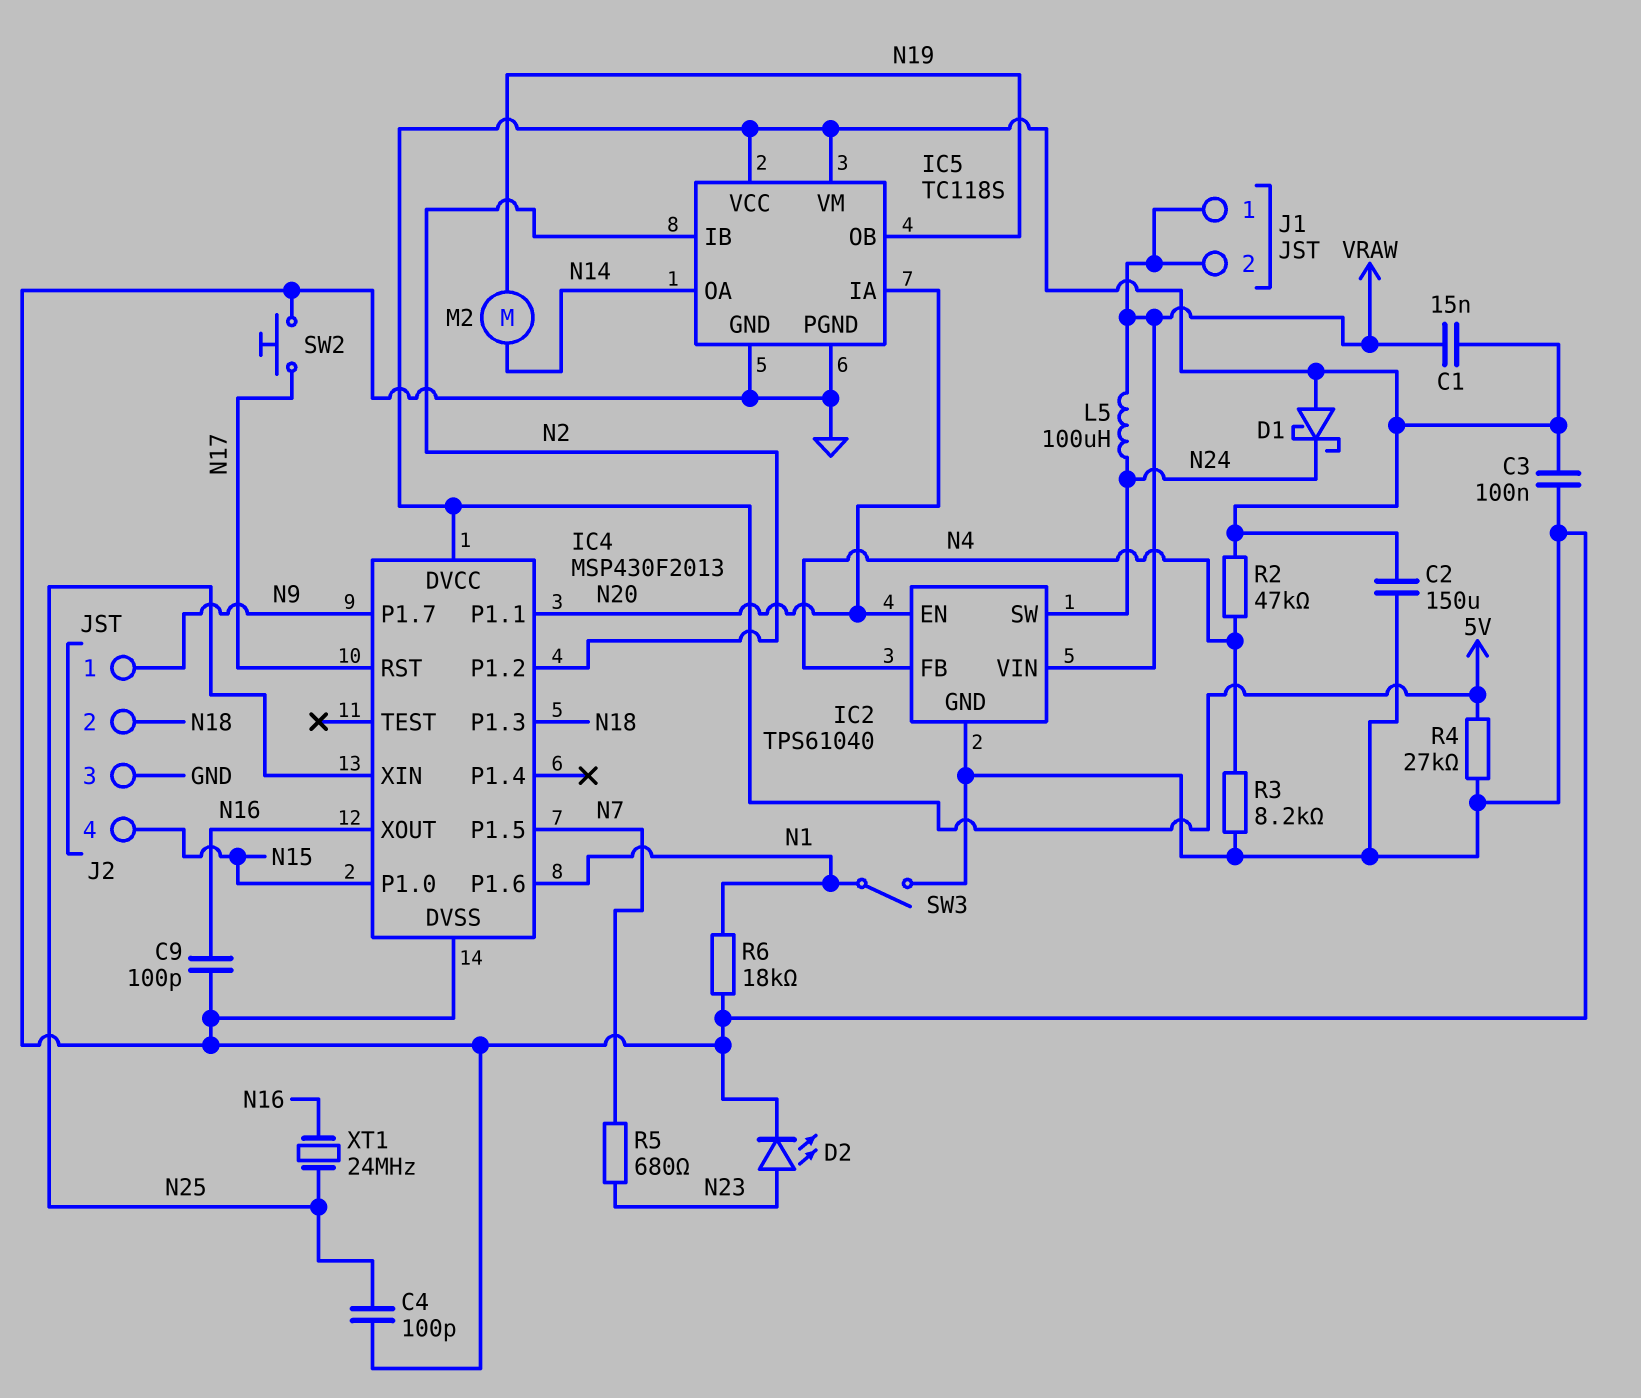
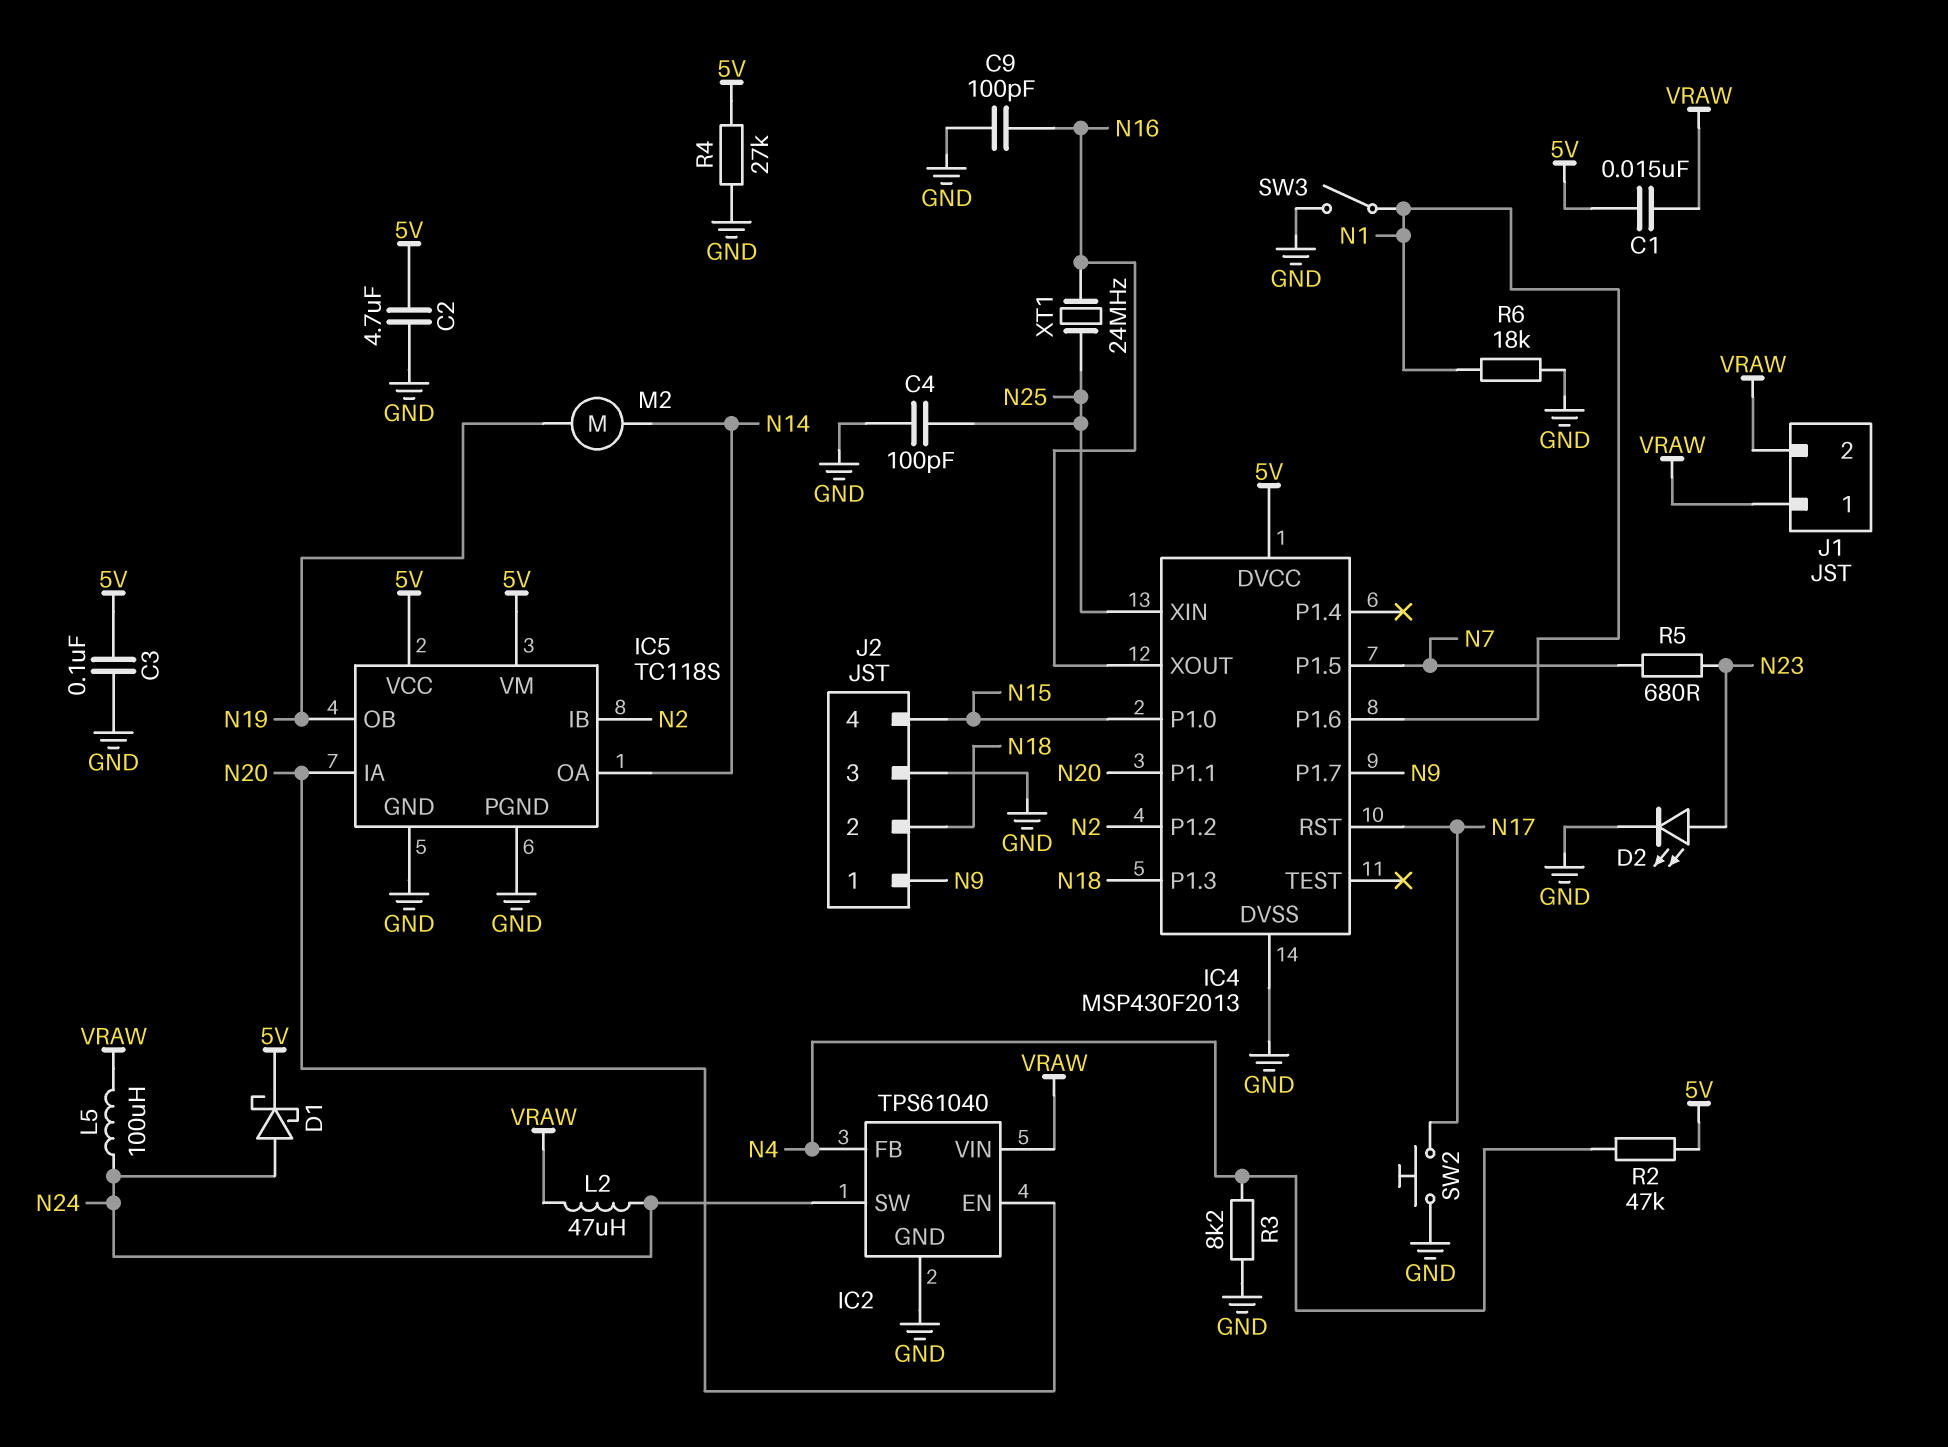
C2: 150uF (5V, GND) -> 4.7uF (5V, GND)
D1: schottky (A 5V, K N24) -> schottky (A N24, K 5V)
L2: none -> 47uH (N24, VRAW)

